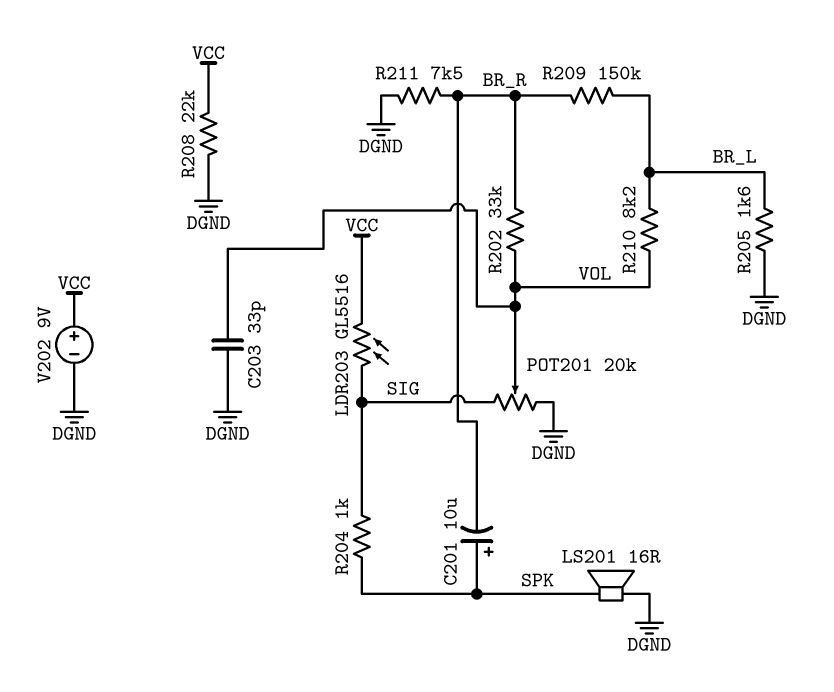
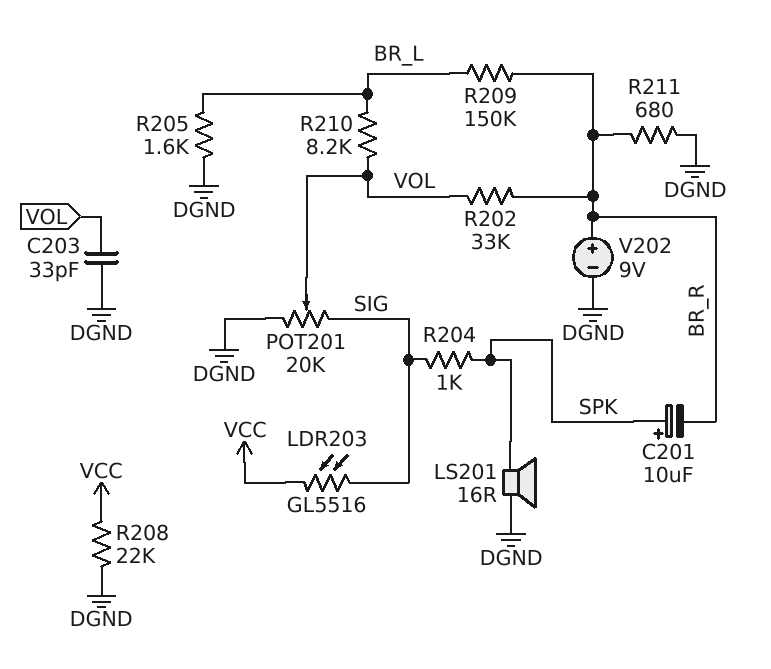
R211: 7.5k (BR_R, DGND) -> 680 (BR_R, DGND)
V202: 9V (plus VCC, minus DGND) -> 9V (plus BR_R, minus DGND)

